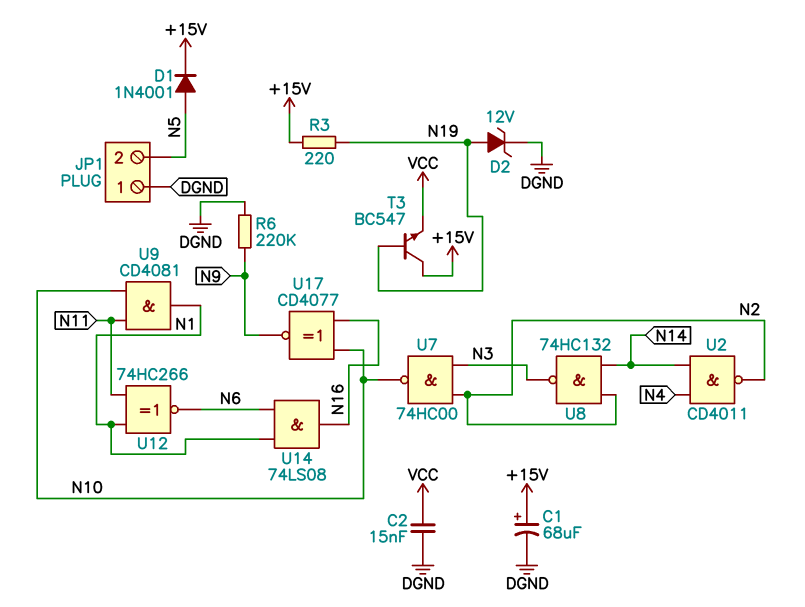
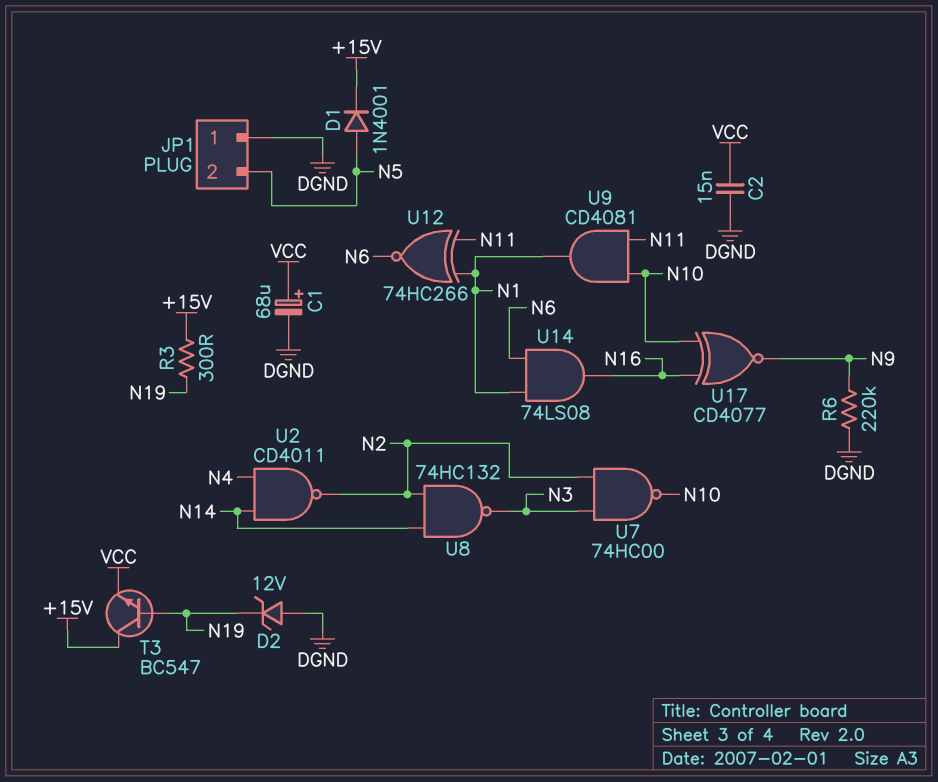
C1: 68uF (plus +15V, minus DGND) -> 68uF (plus VCC, minus DGND)
D2: zener 12V (A N19, K DGND) -> zener 12V (A DGND, K N19)
R3: 220 (+15V, N19) -> 300 (+15V, N19)

